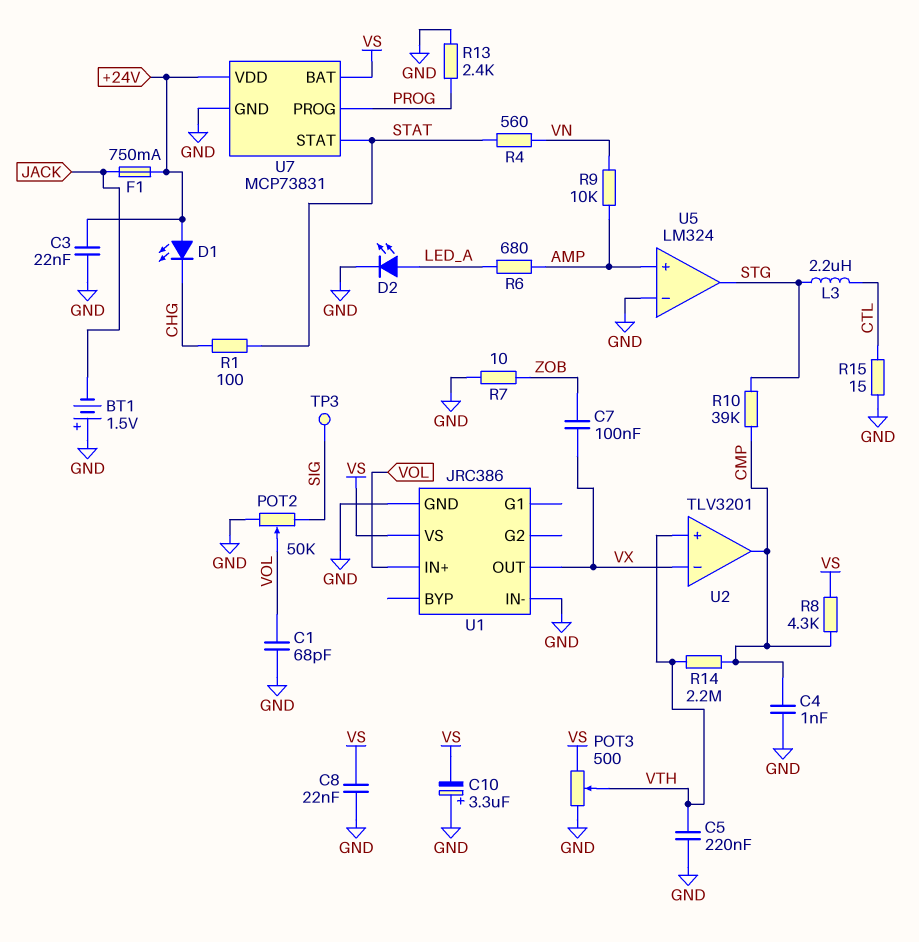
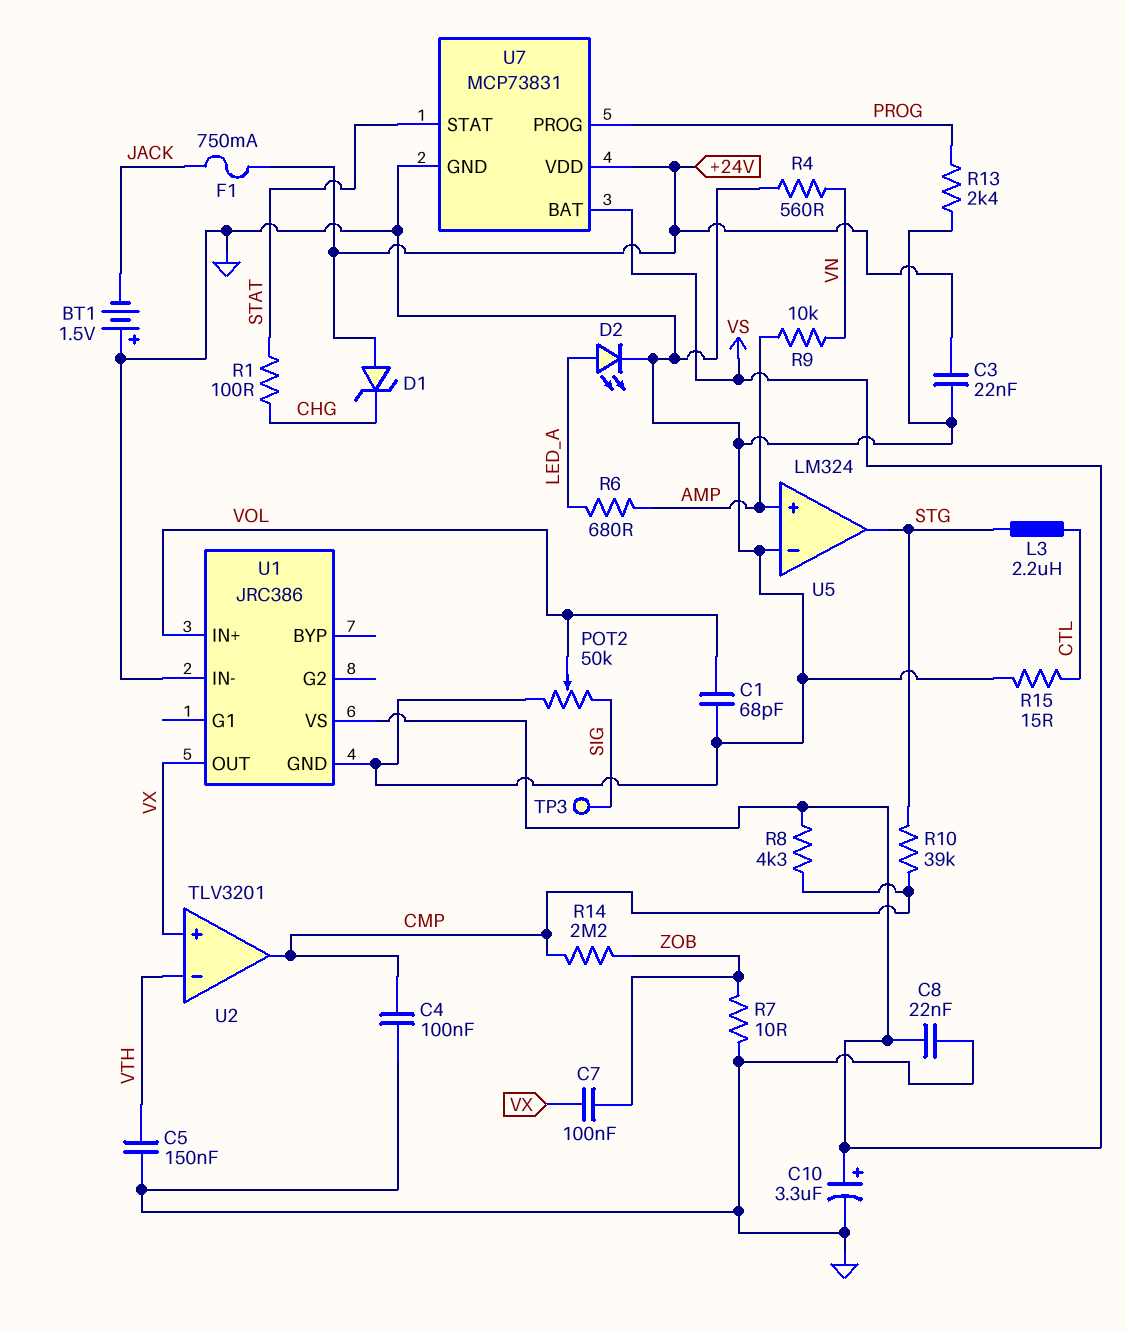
C4: 1nF (CMP, GND) -> 100nF (CMP, GND)
C5: 220nF (GND, VTH) -> 150nF (GND, VTH)
C10: 3.3uF (plus GND, minus VS) -> 3.3uF (plus VS, minus GND)
D1: LED (A +24V, K CHG) -> zener (A +24V, K CHG)
POT3: 500 (GND, VS, wiper VTH) -> none
R4: 560 (STAT, VN) -> 560 (GND, VN)
R14: 2.2M (CMP, VTH) -> 2.2M (CMP, ZOB)
U2 pin in+: VTH -> VX
U2 pin in-: VX -> VTH

